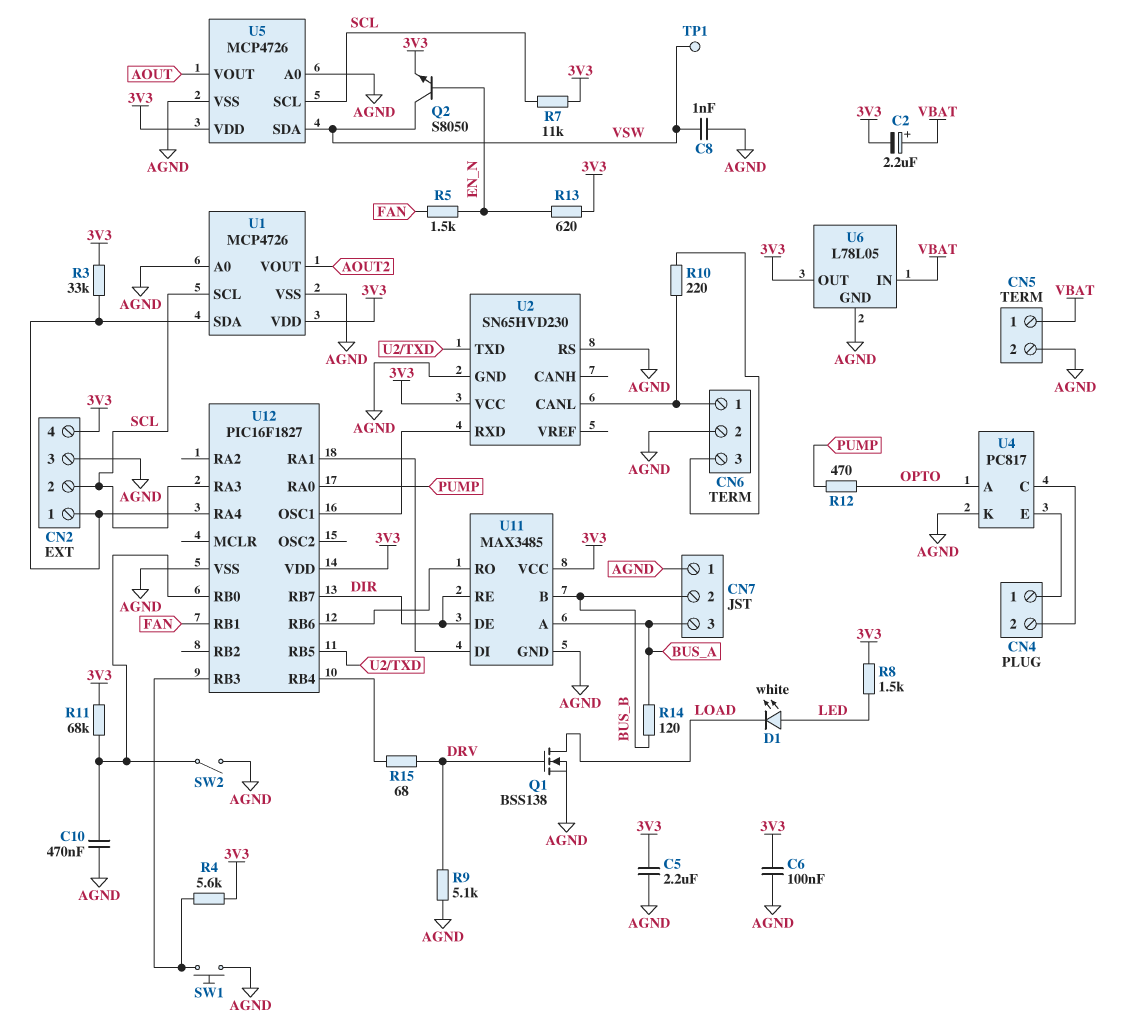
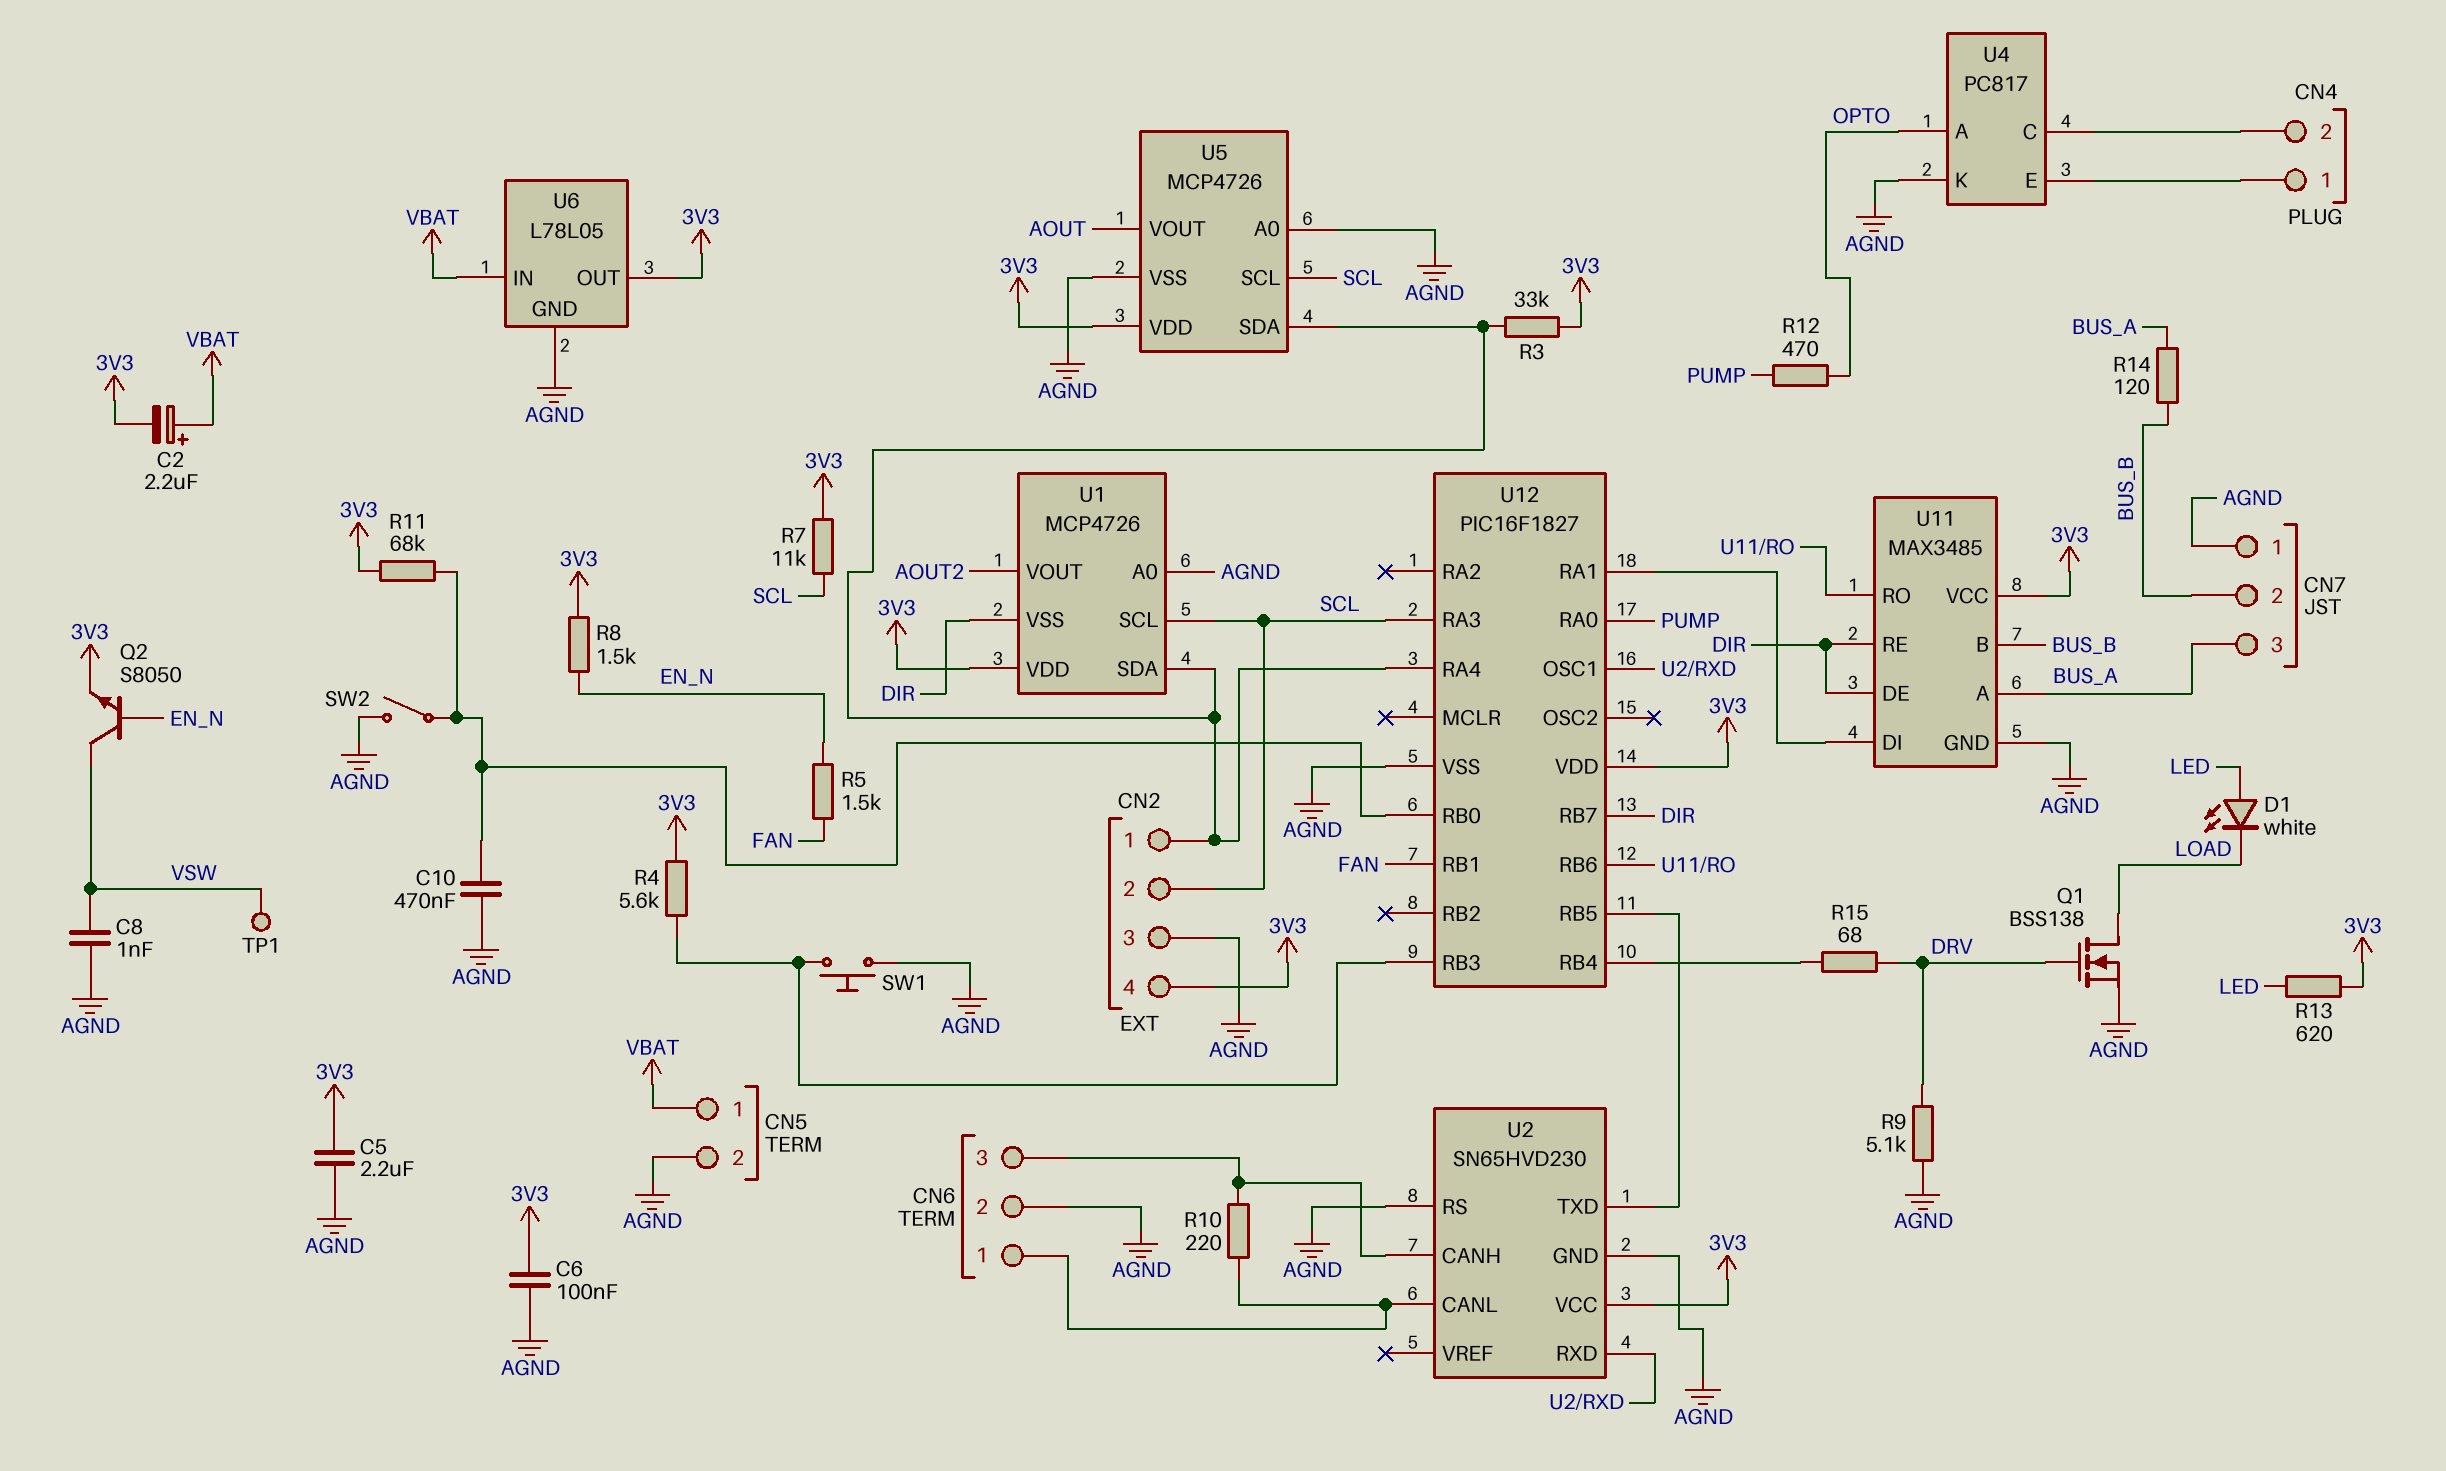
R8: 1.5k (3V3, LED) -> 1.5k (3V3, EN_N)
R13: 620 (3V3, EN_N) -> 620 (3V3, LED)
U1 pin VSS: AGND -> DIR
U2 pin CANH: none -> CN6/3
U5 pin SDA: VSW -> CN2/1

